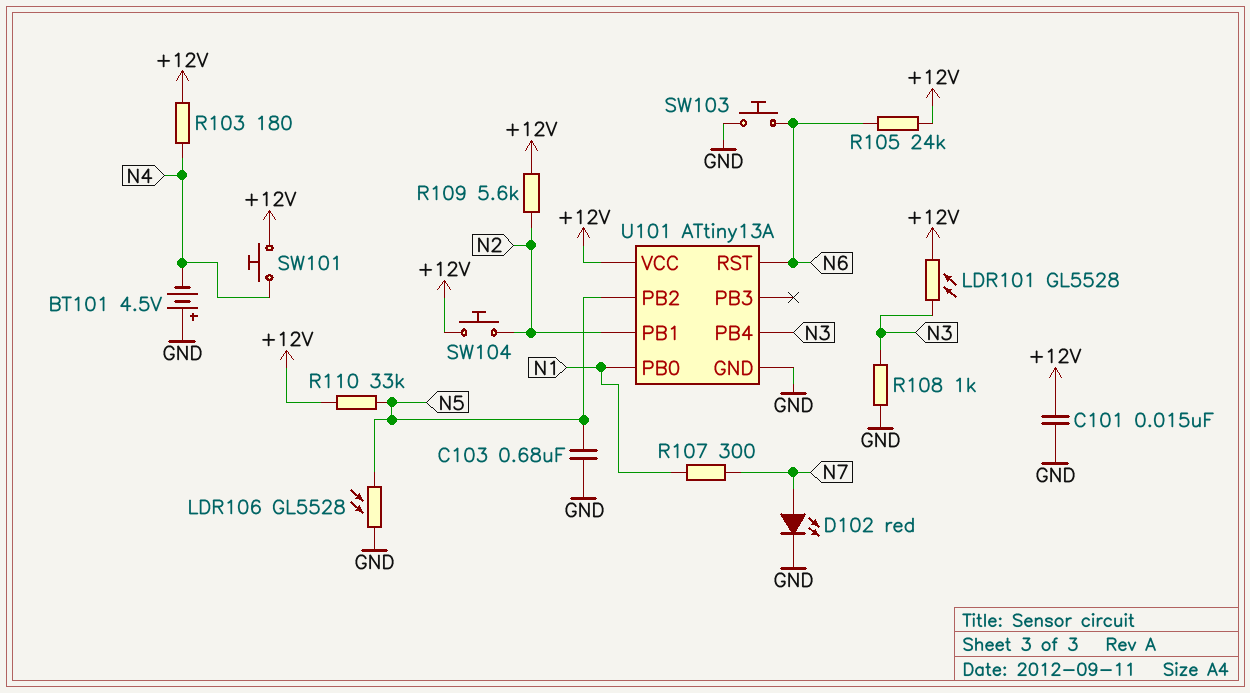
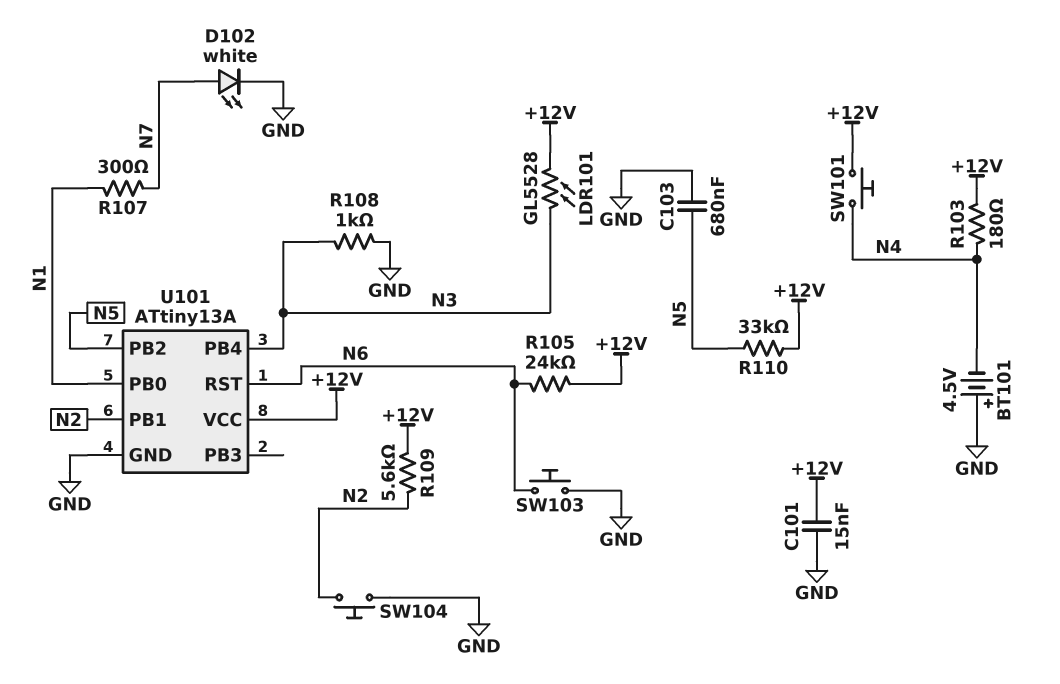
D102: LED red (A N7, K GND) -> LED white (A N7, K GND)
LDR106: GL5528 (GND, N5) -> none
SW104: button (+12V, N2) -> button (GND, N2)

